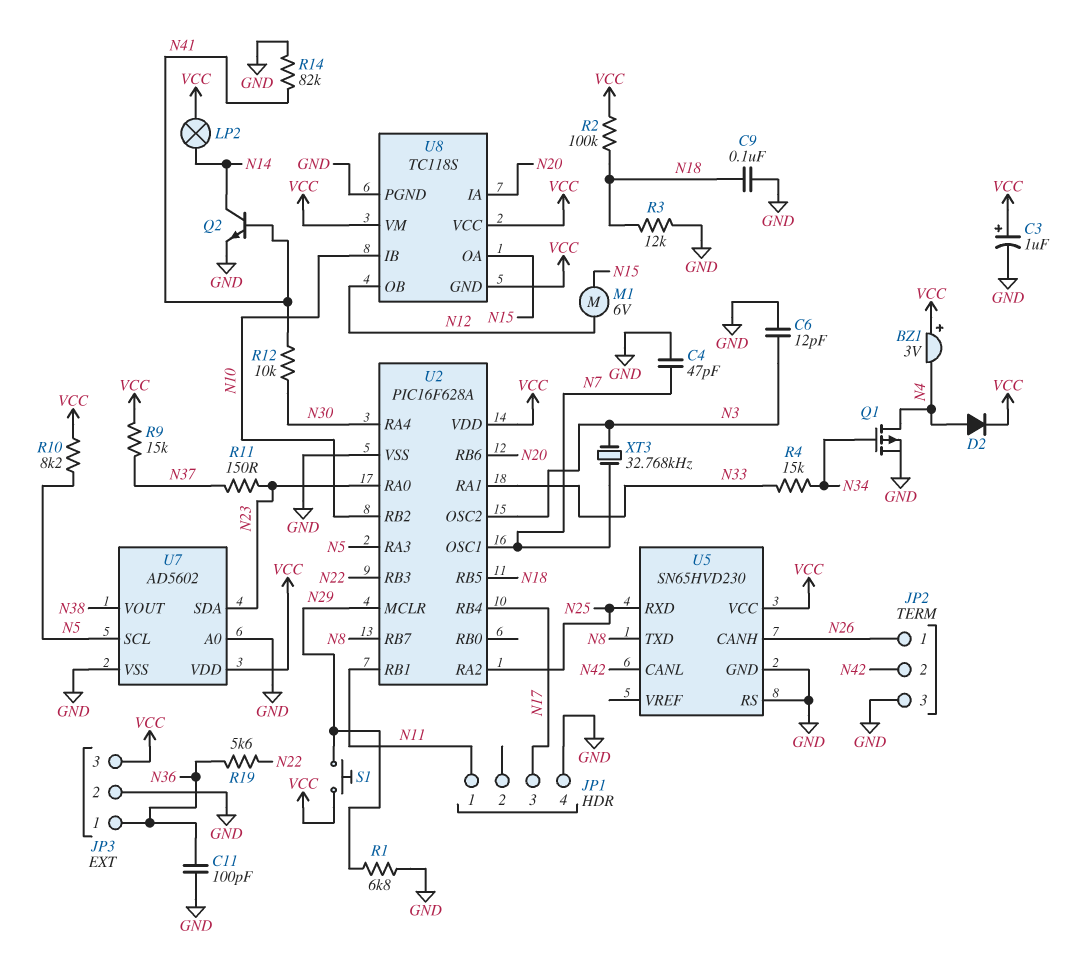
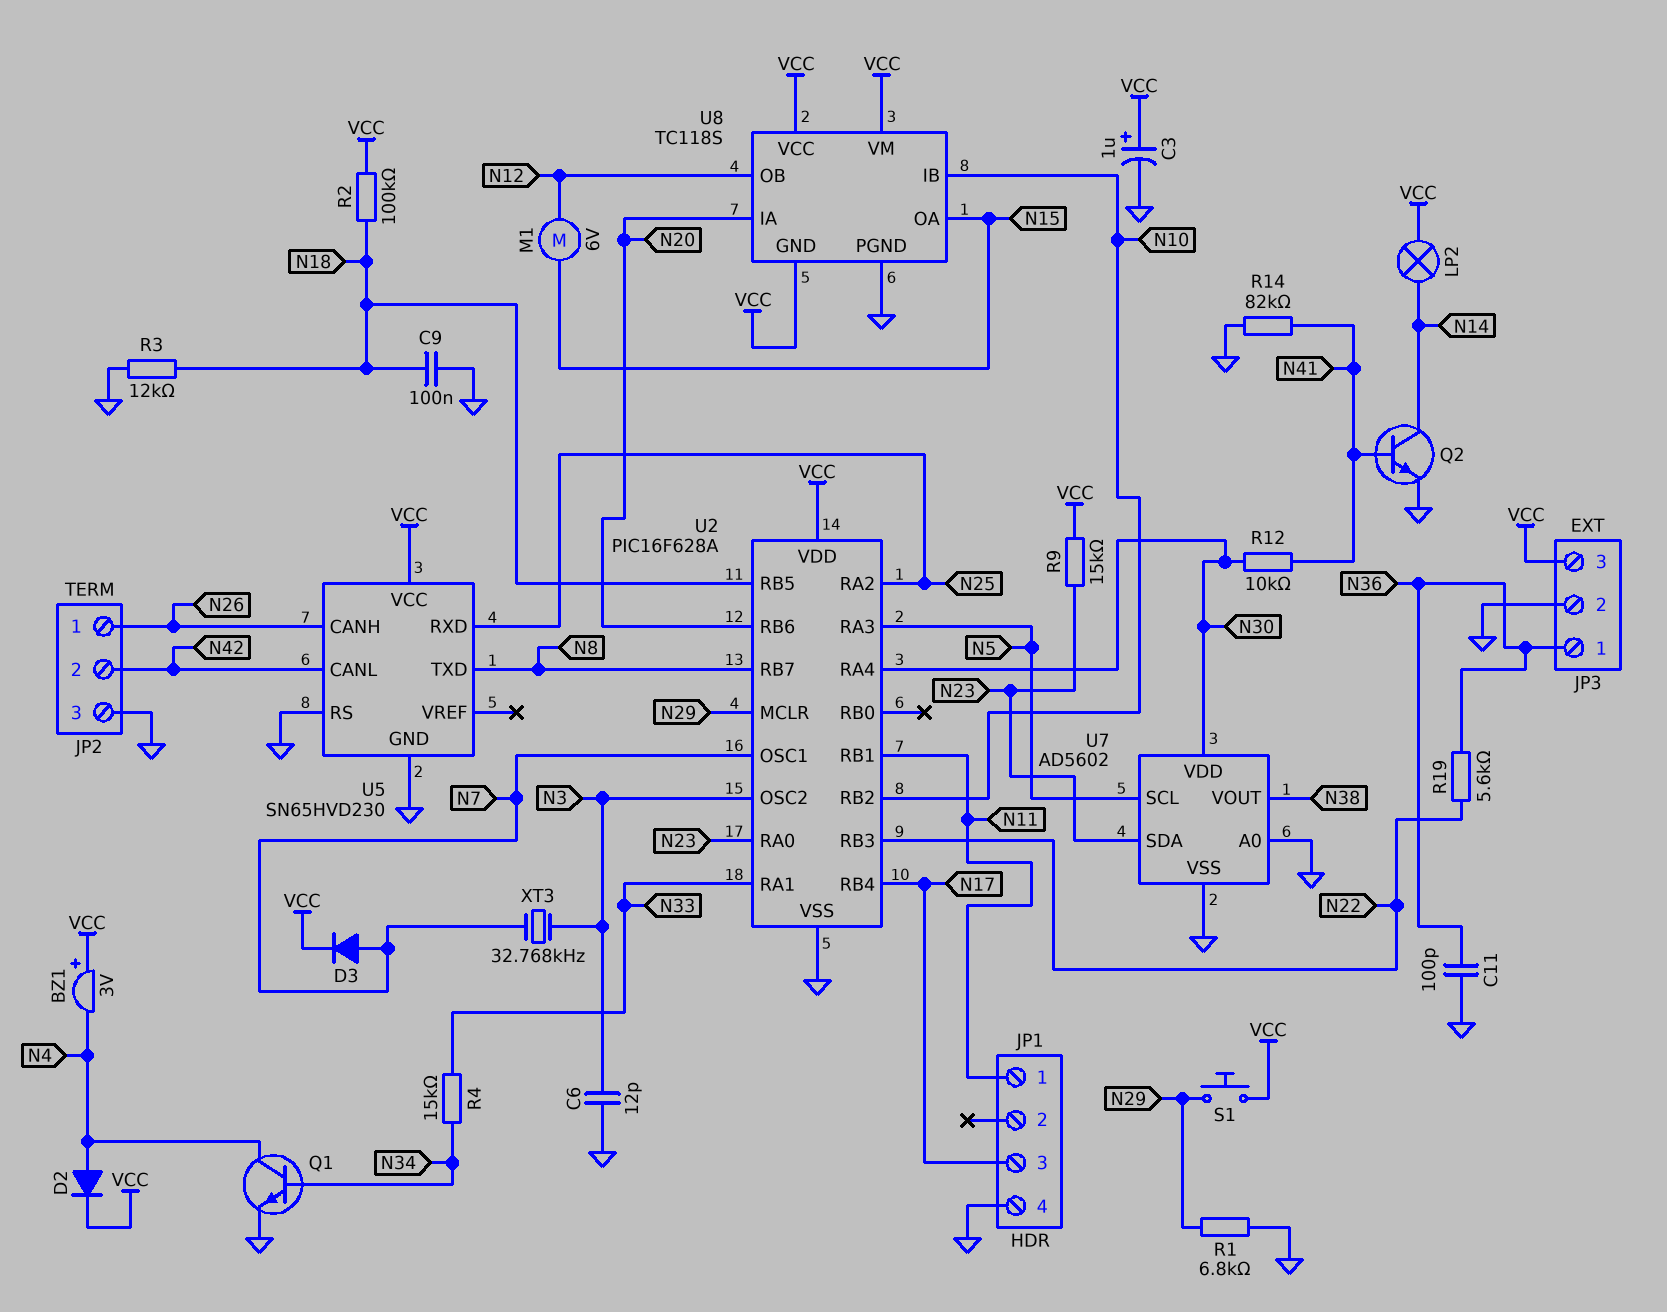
C4: 47pF (GND, N7) -> none
D3: none -> diode (A N7, K VCC)
Q1: PMOS (G N34, D N4, S GND) -> NPN (B N34, C N4, E GND)
R9: 15k (N37, VCC) -> 15k (N23, VCC)
R10: 8.2k (N5, VCC) -> none
R11: 150 (N23, N37) -> none
U7 pin VDD: VCC -> N30

